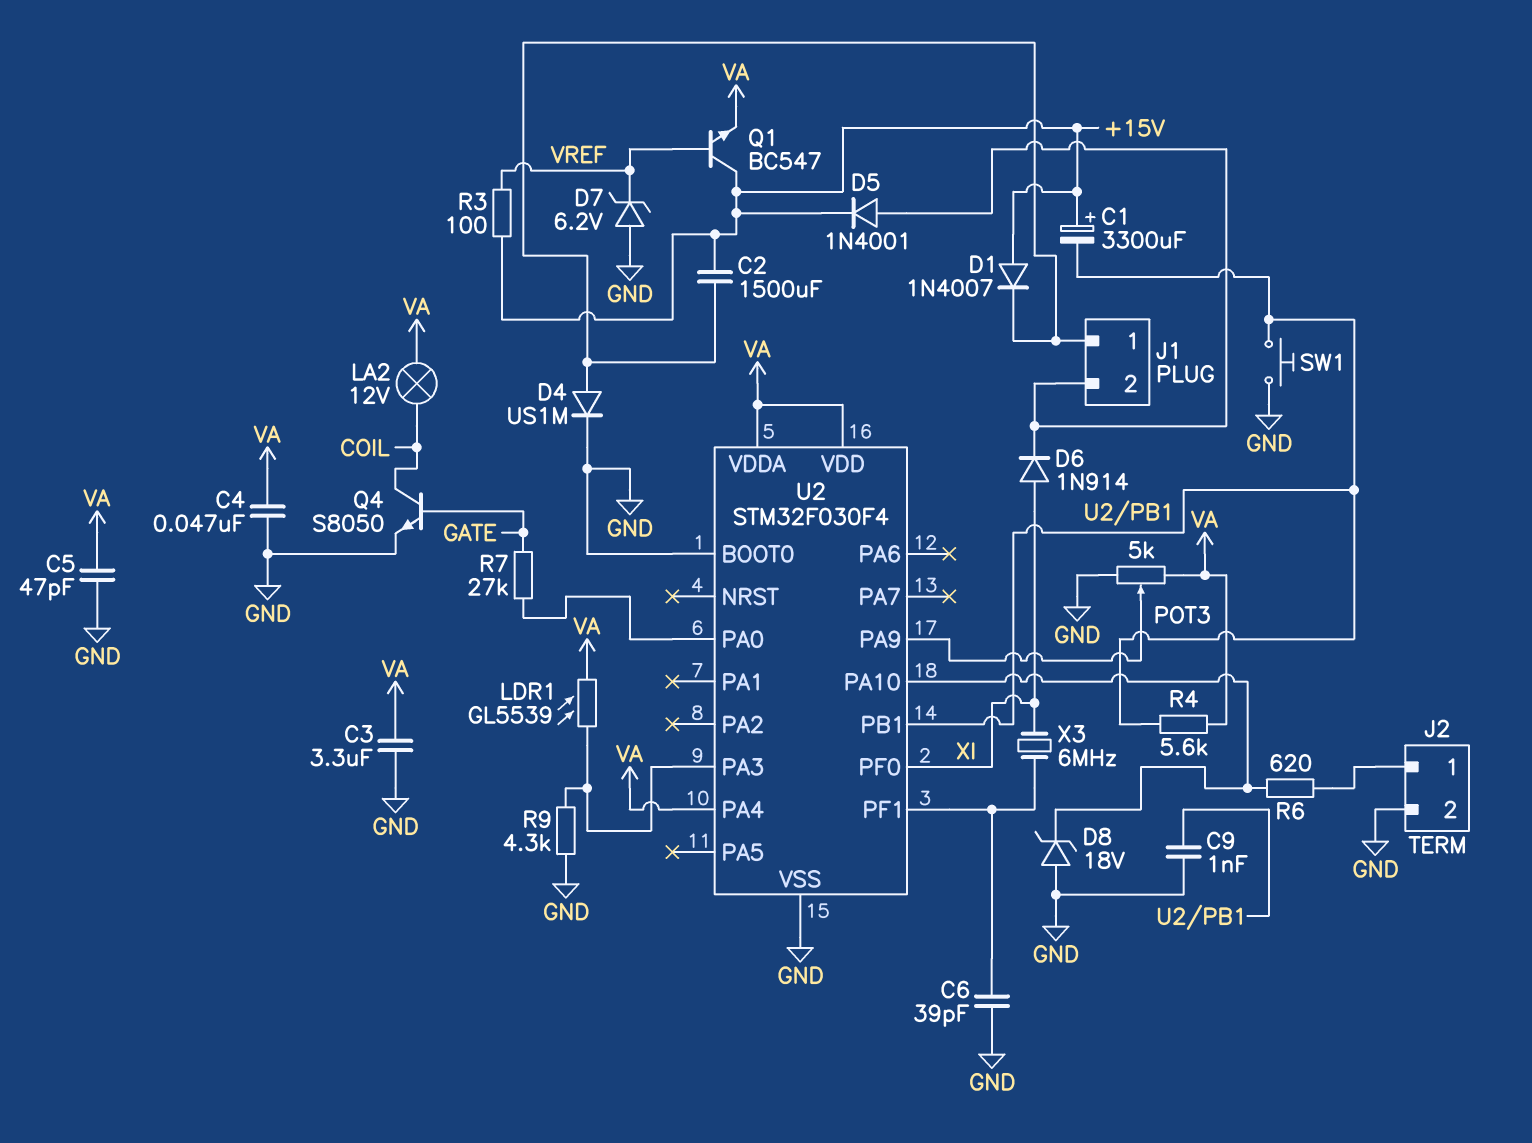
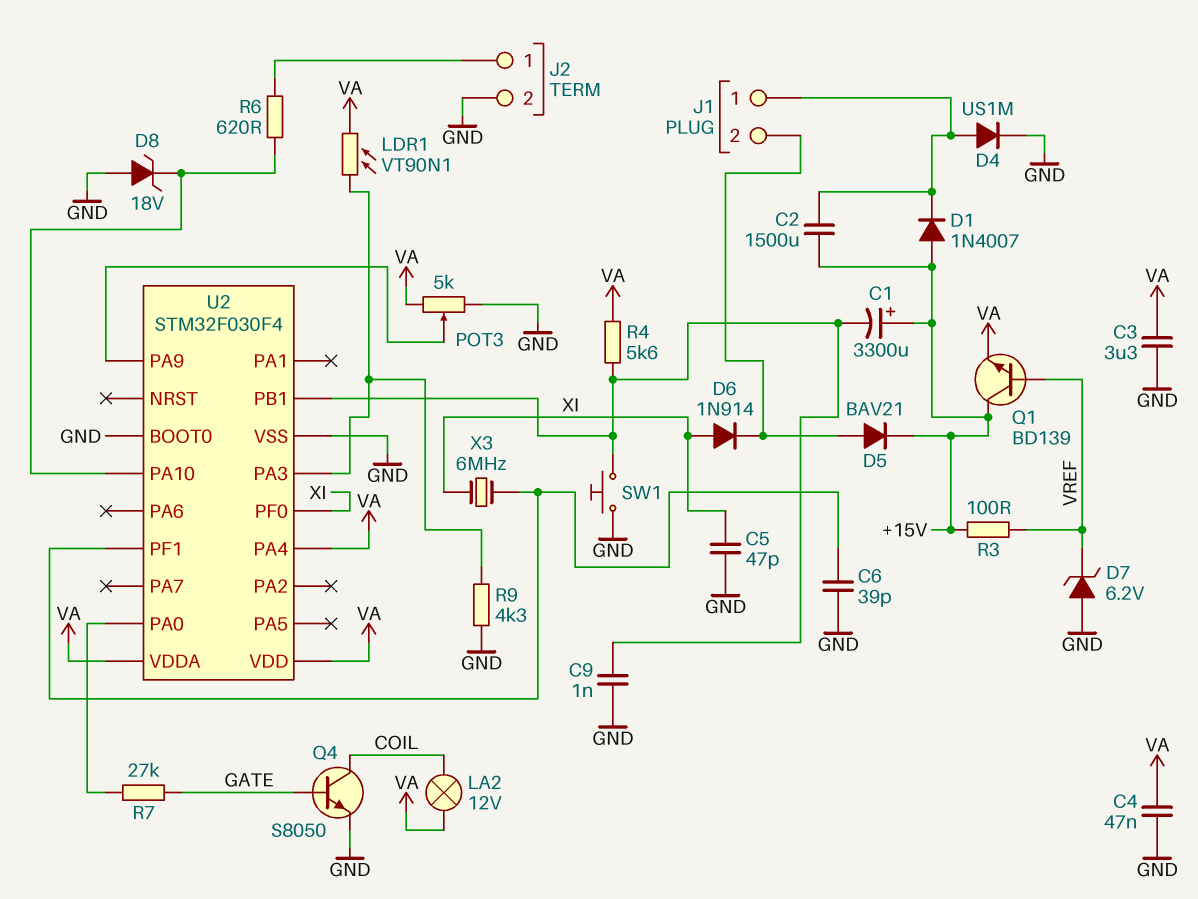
C5: 47pF (GND, VA) -> 47pF (GND, XI)
D5: diode 1N4001 (A J1/2, K +15V) -> diode BAV21 (A J1/2, K +15V)
LDR1: GL5539 (U2/PA3, VA) -> VT90N1 (U2/PA3, VA)
Q1: NPN BC547 (B VREF, C +15V, E VA) -> NPN BD139 (B VREF, C +15V, E VA)

